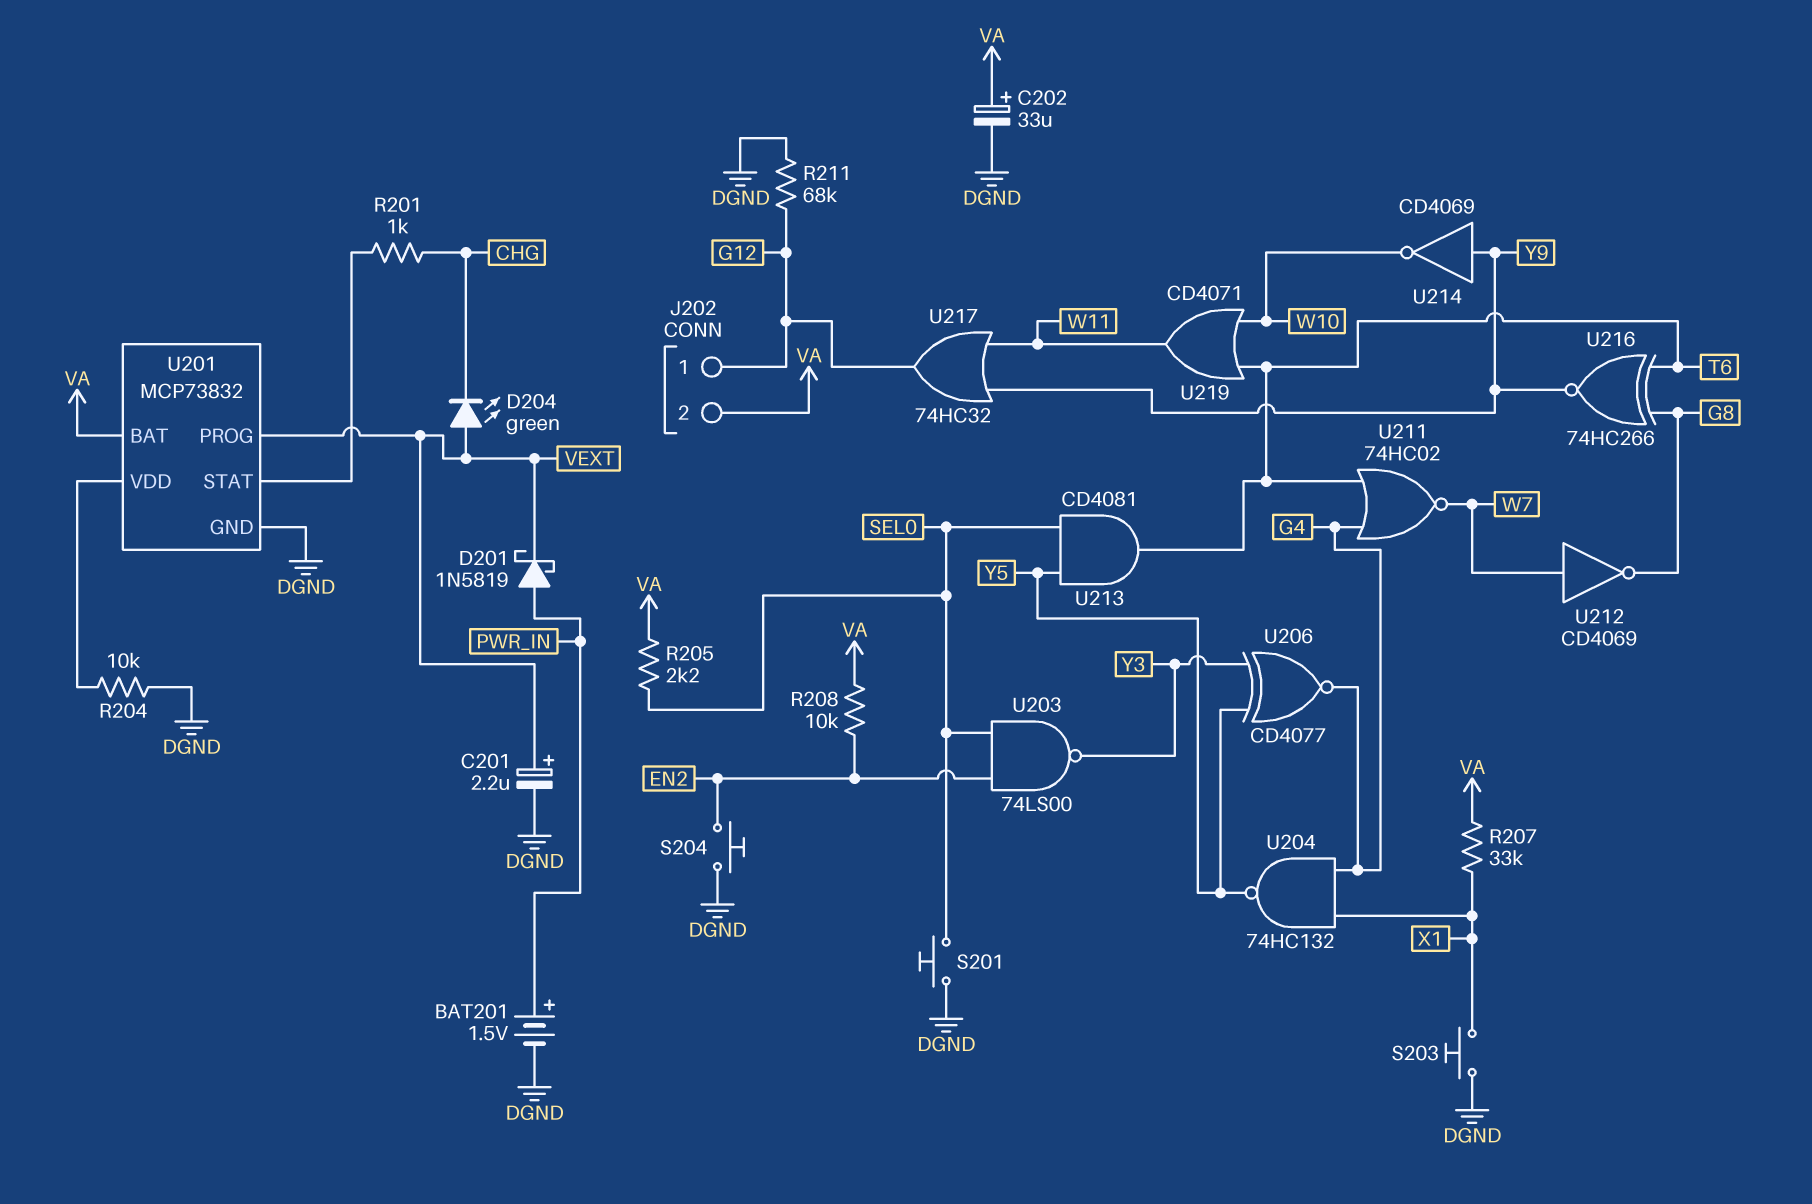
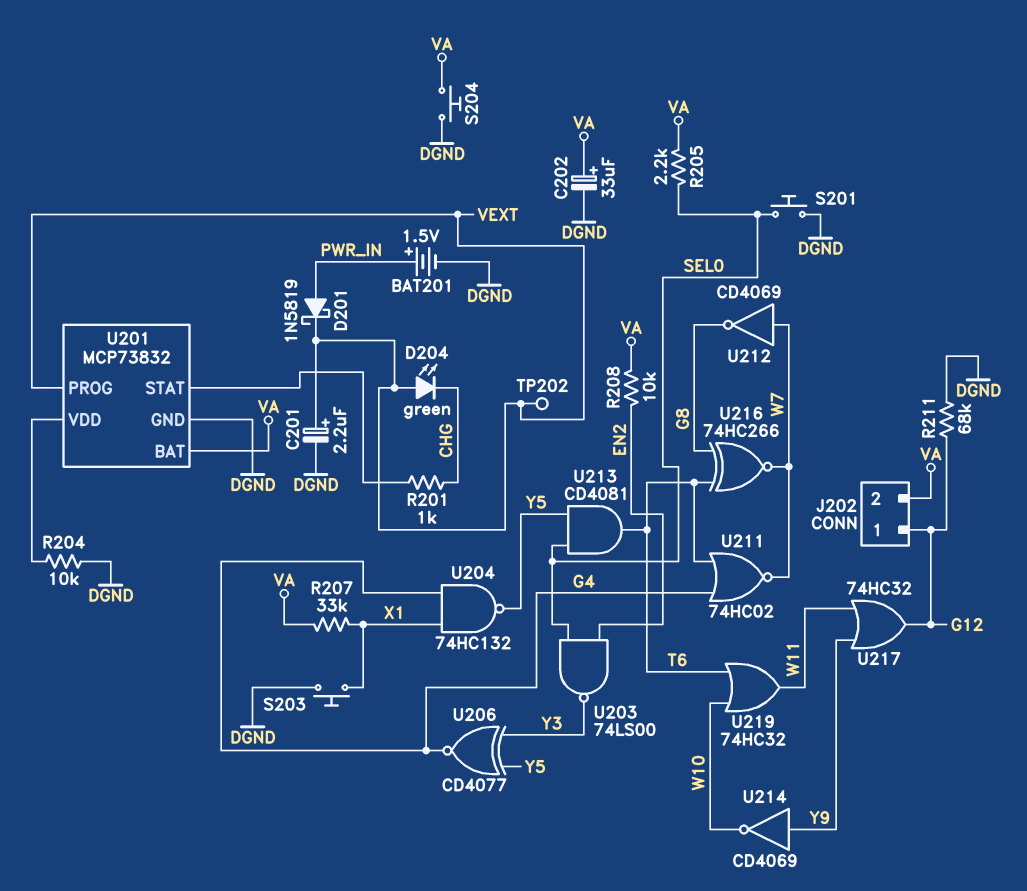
S204: button (DGND, EN2) -> button (DGND, VA)
TP202: none -> test point (VEXT)
U216: XNOR 74HC266 (in G8, in T6, out Y9) -> XNOR 74HC266 (in G8, in T6, out W7)
U219: OR CD4071 (in T6, in W10, out W11) -> OR 74HC32 (in T6, in W10, out W11)

